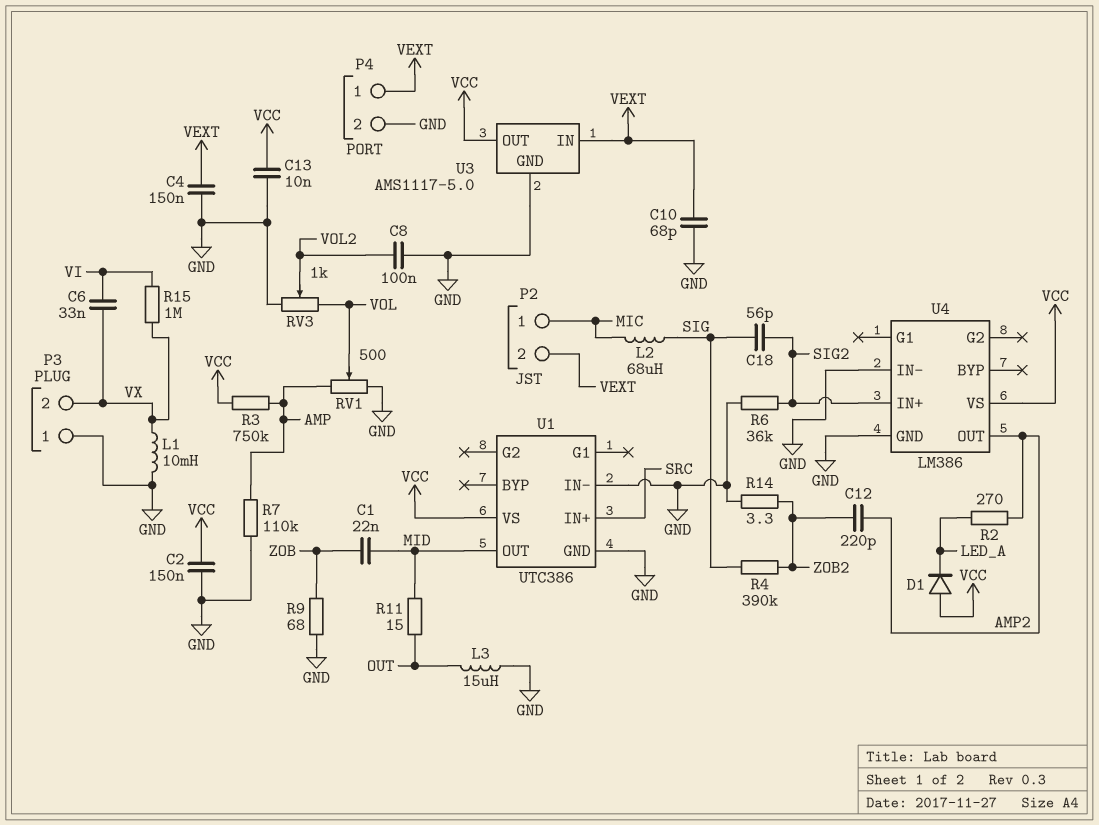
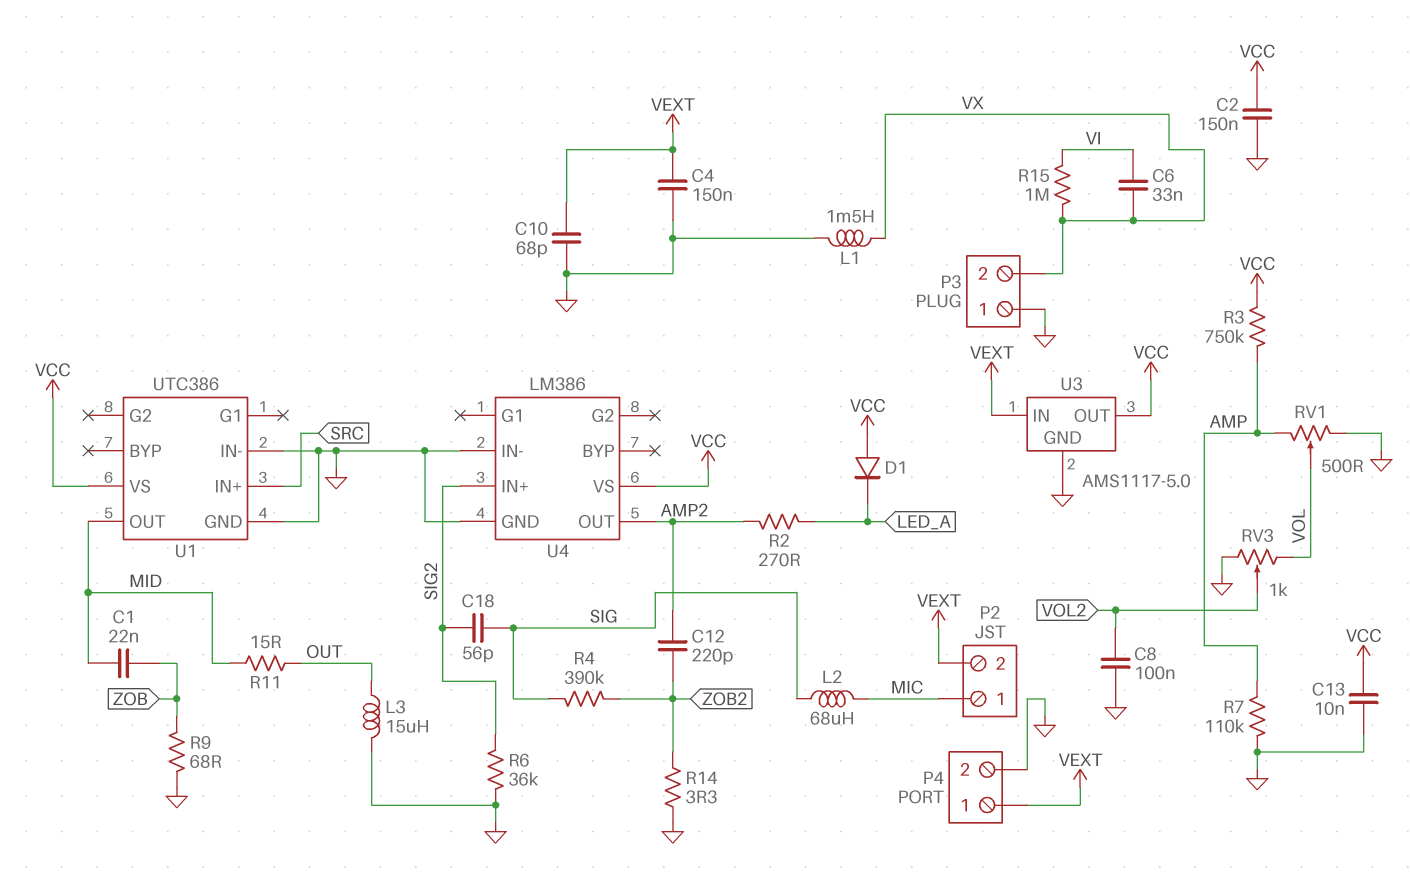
L1: 10mH (GND, VX) -> 1.5mH (GND, VX)

